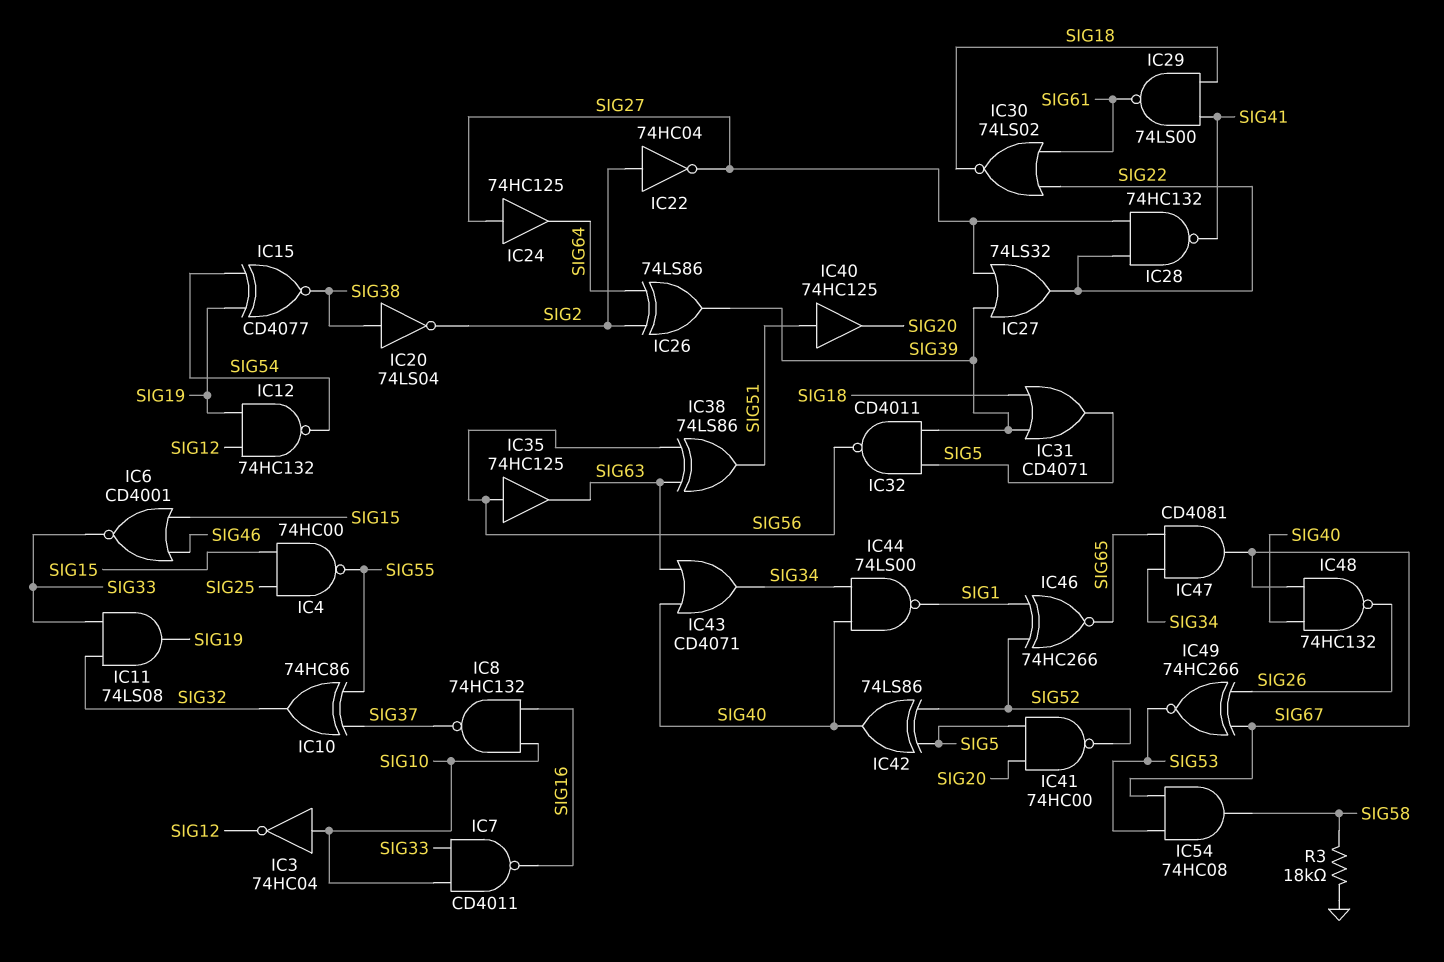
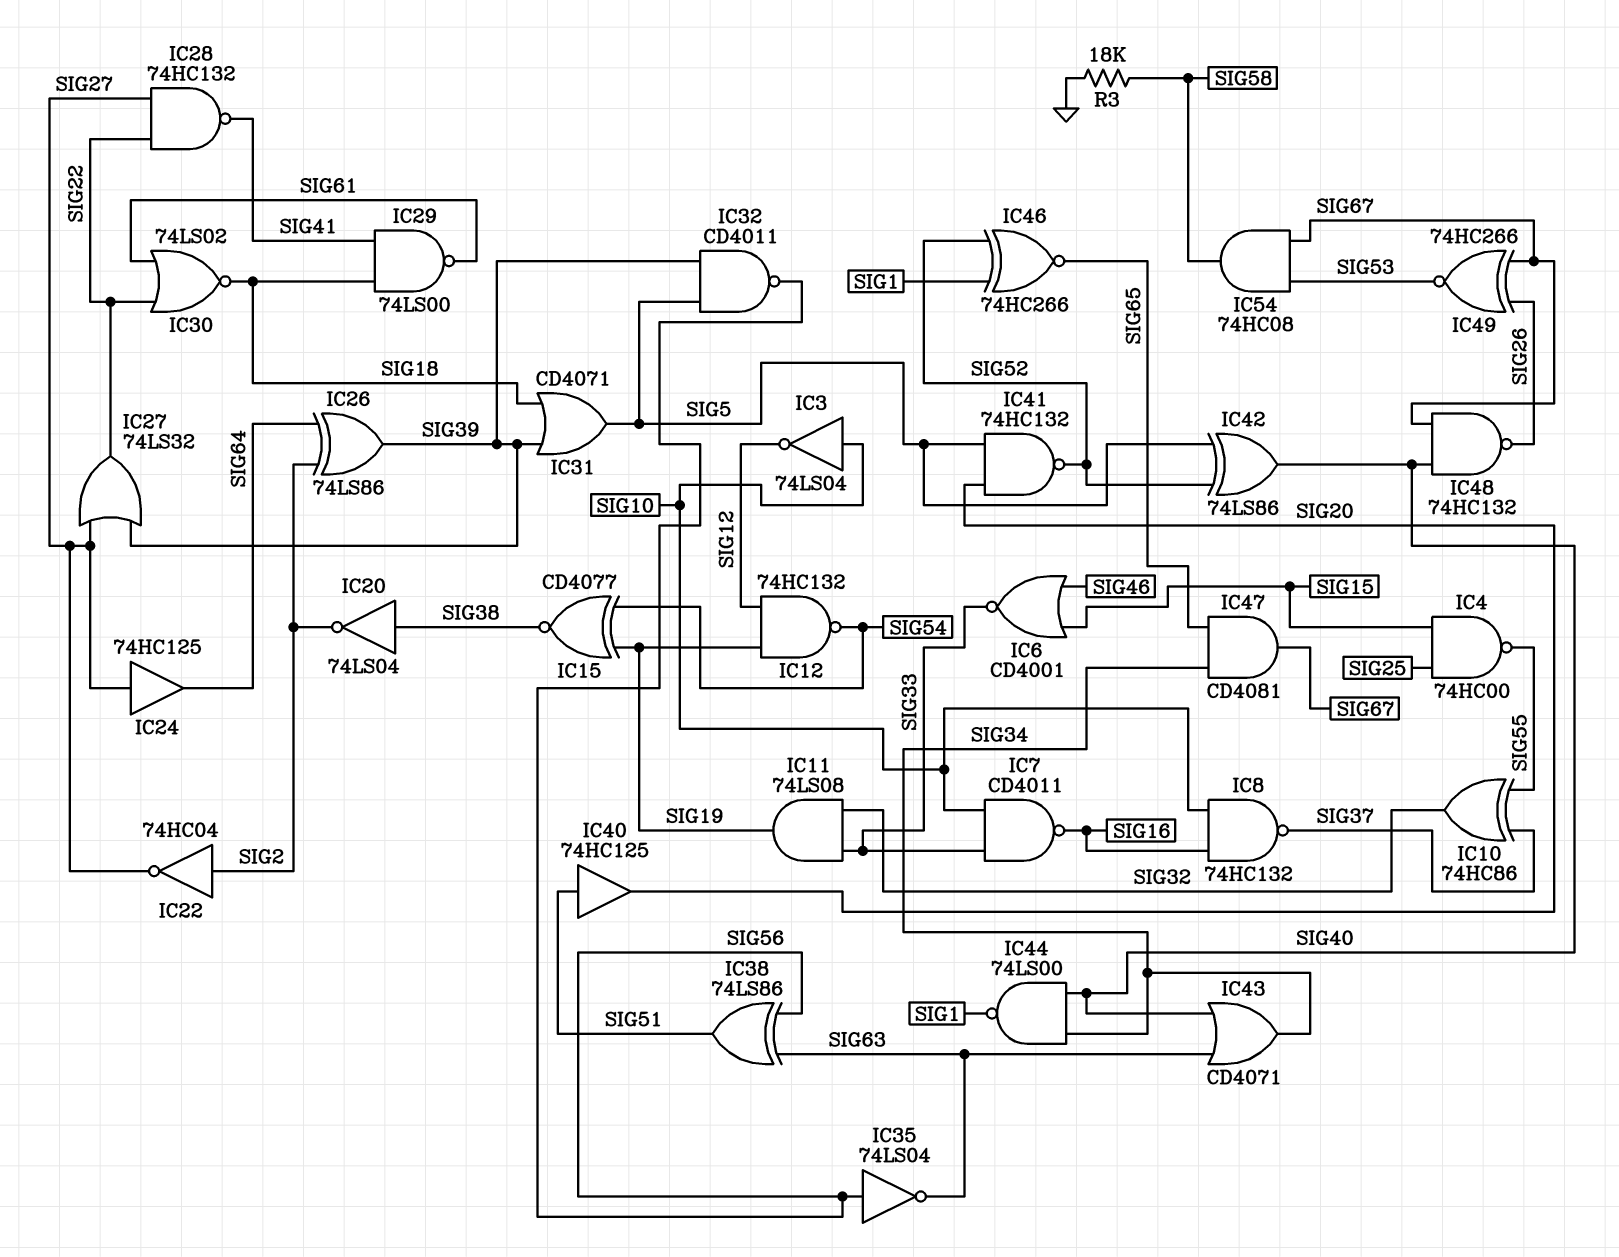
IC3: NOT 74HC04 (in SIG10, out SIG12) -> NOT 74LS04 (in SIG10, out SIG12)
IC35: buffer 74HC125 (in SIG56, out SIG63) -> NOT 74LS04 (in SIG56, out SIG63)
IC41: NAND 74HC00 (in SIG5, in SIG20, out SIG52) -> NAND 74HC132 (in SIG5, in SIG20, out SIG52)

